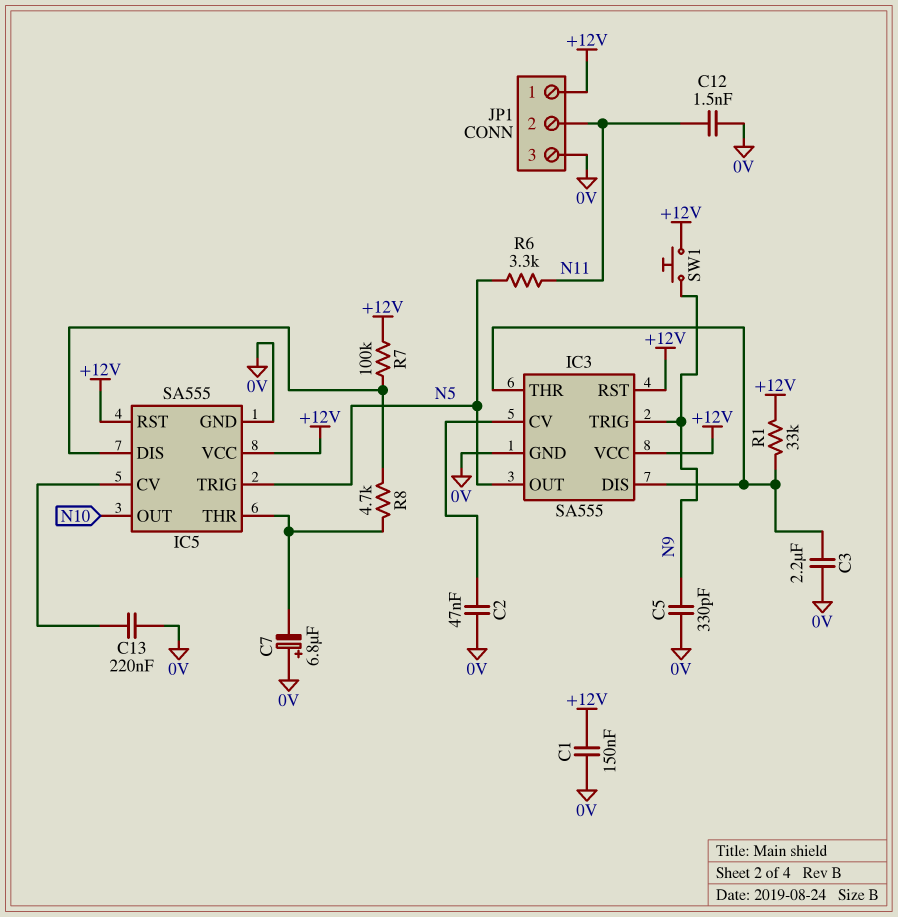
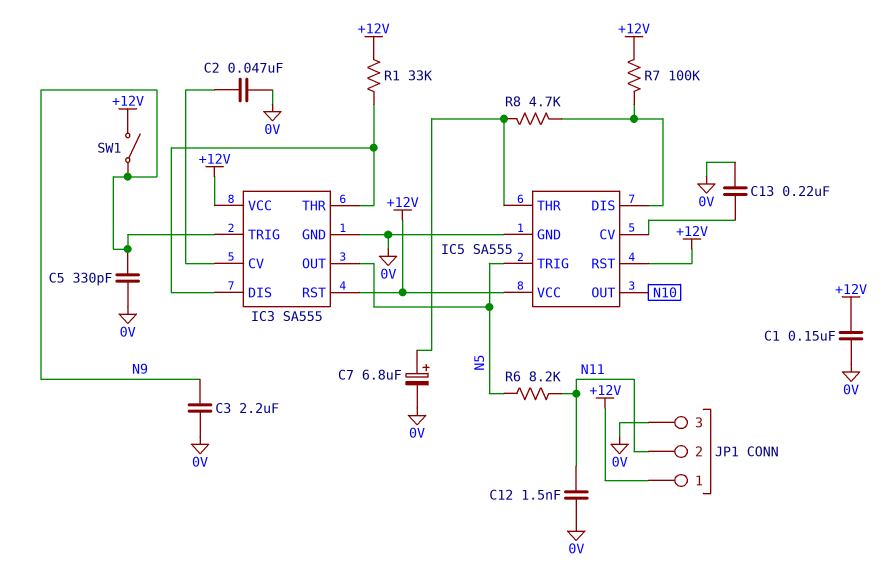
C3: 2.2uF (0V, IC3/DIS) -> 2.2uF (0V, N9)
C7: 6.8uF (plus 0V, minus IC5/THR) -> 6.8uF (plus IC5/THR, minus 0V)
R6: 3.3k (N5, N11) -> 8.2k (N5, N11)
SW1: button (+12V, N9) -> switch (+12V, N9)

